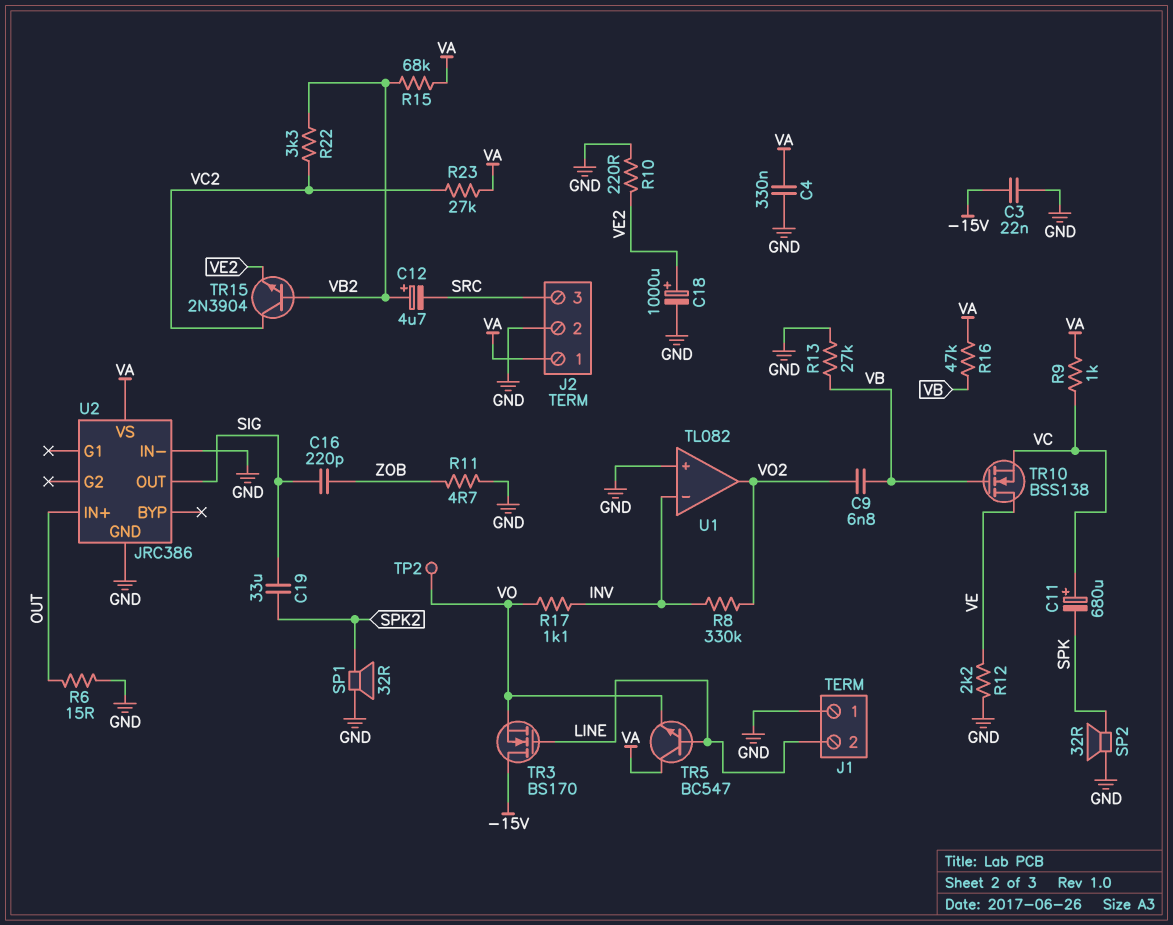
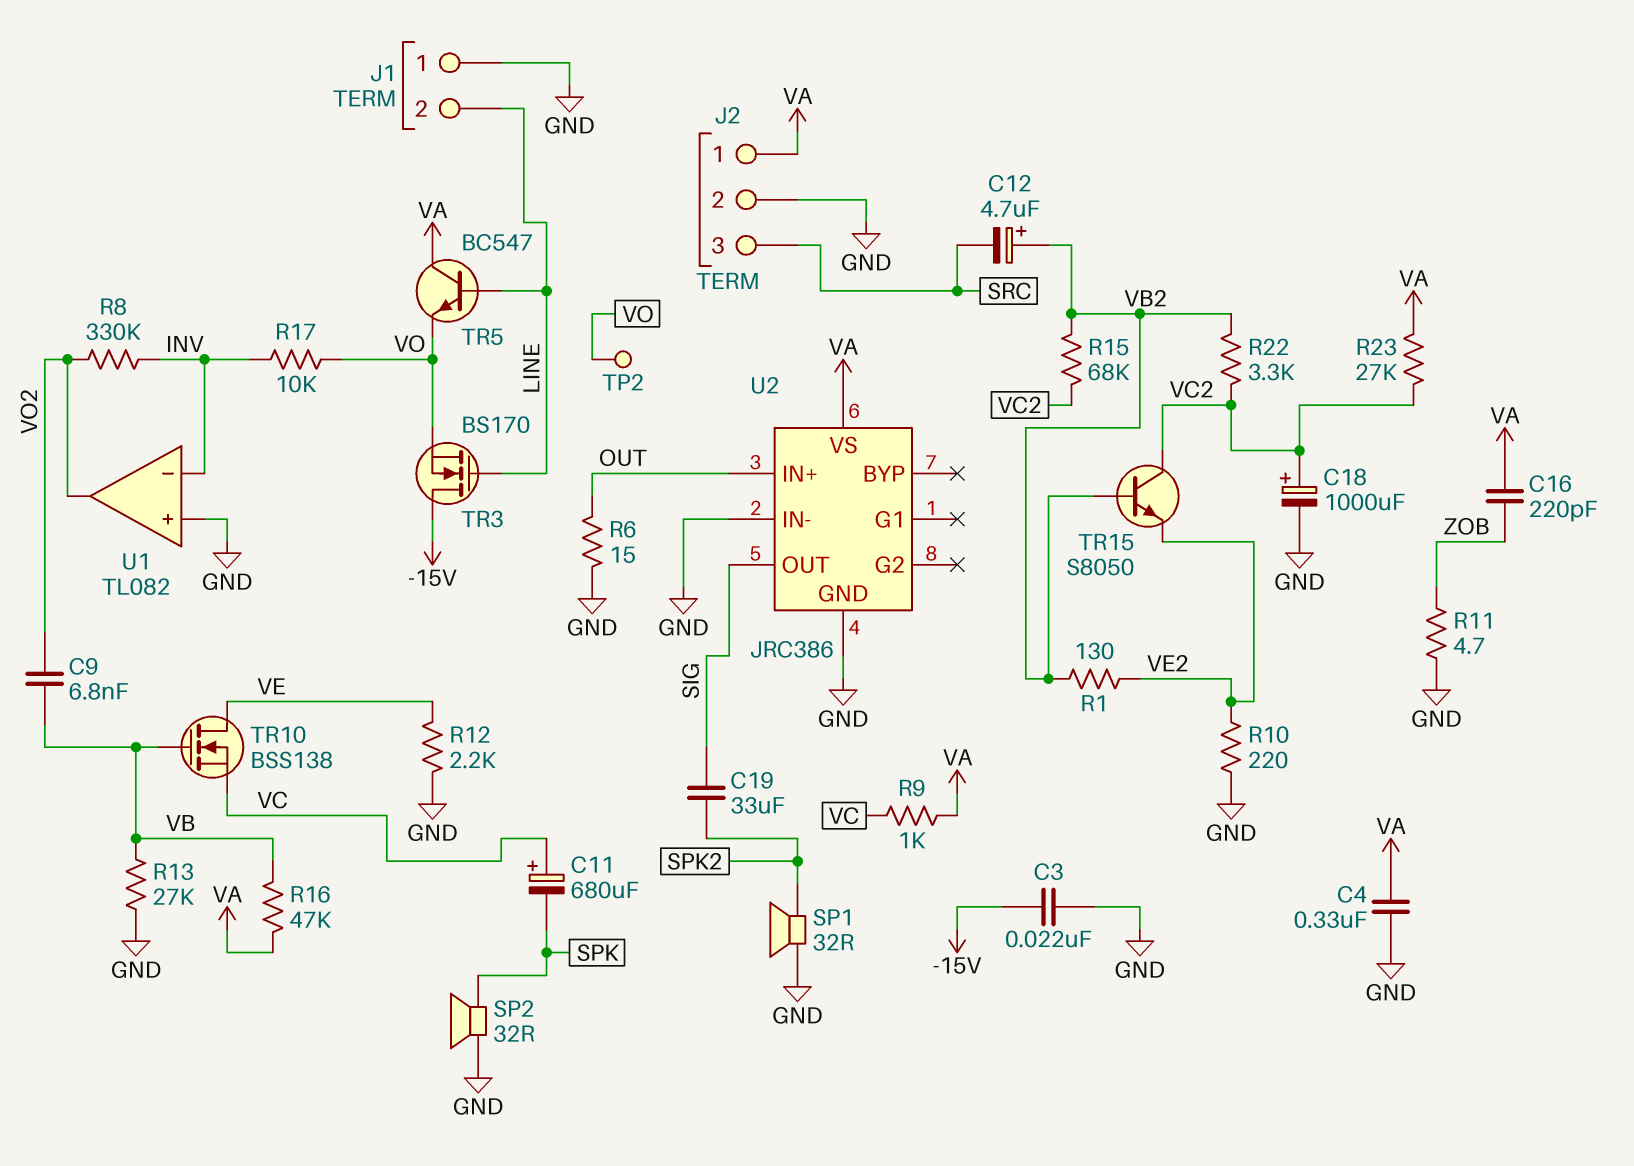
C16: 220pF (SIG, ZOB) -> 220pF (VA, ZOB)
C18: 1000uF (plus VE2, minus GND) -> 1000uF (plus VC2, minus GND)
R1: none -> 130 (VB2, VE2)
R15: 68k (VA, VB2) -> 68k (VB2, VC2)
R17: 1.1k (INV, VO) -> 10k (INV, VO)
TR15: NPN 2N3904 (B VB2, C VC2, E VE2) -> NPN S8050 (B VB2, C VC2, E VE2)

